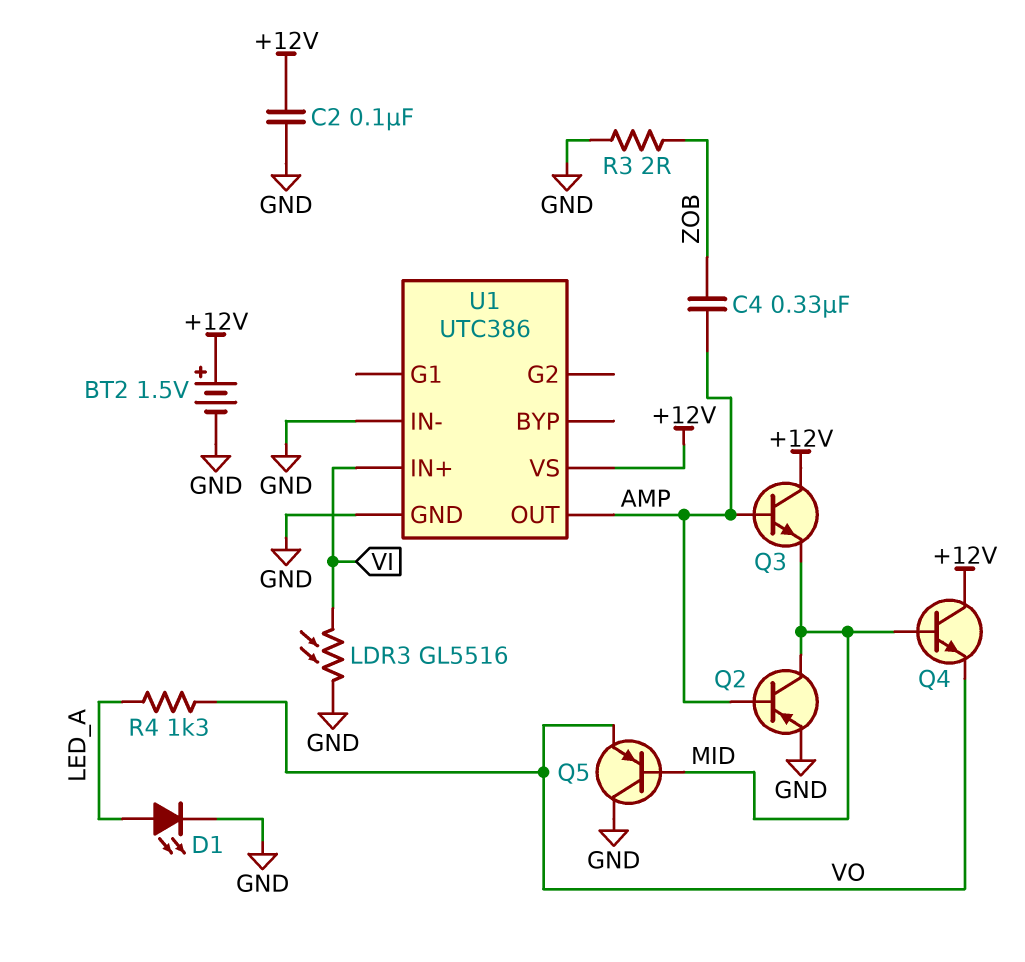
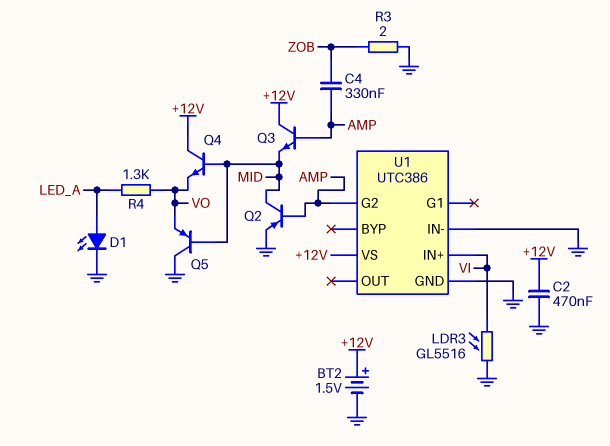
C2: 100nF (+12V, GND) -> 470nF (+12V, GND)
U1 pin G2: none -> AMP
U1 pin OUT: AMP -> none

